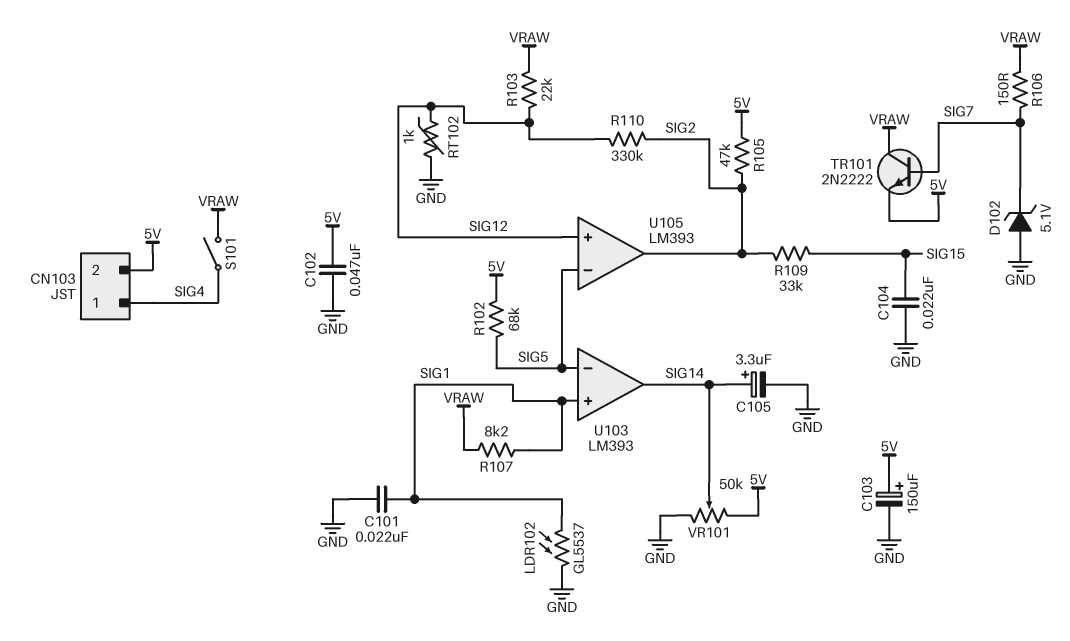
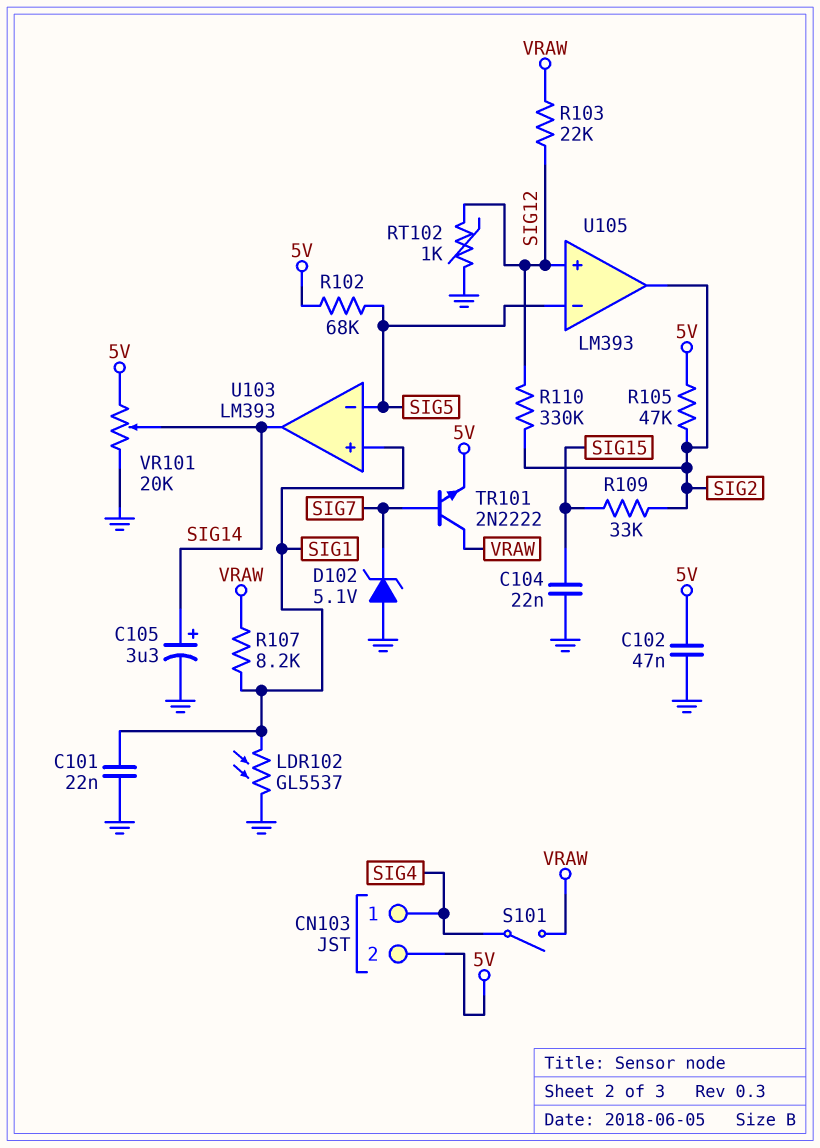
C103: 150uF (plus 5V, minus GND) -> none
R106: 150 (SIG7, VRAW) -> none
VR101: 50k (5V, GND, wiper SIG14) -> 20k (5V, GND, wiper SIG14)

